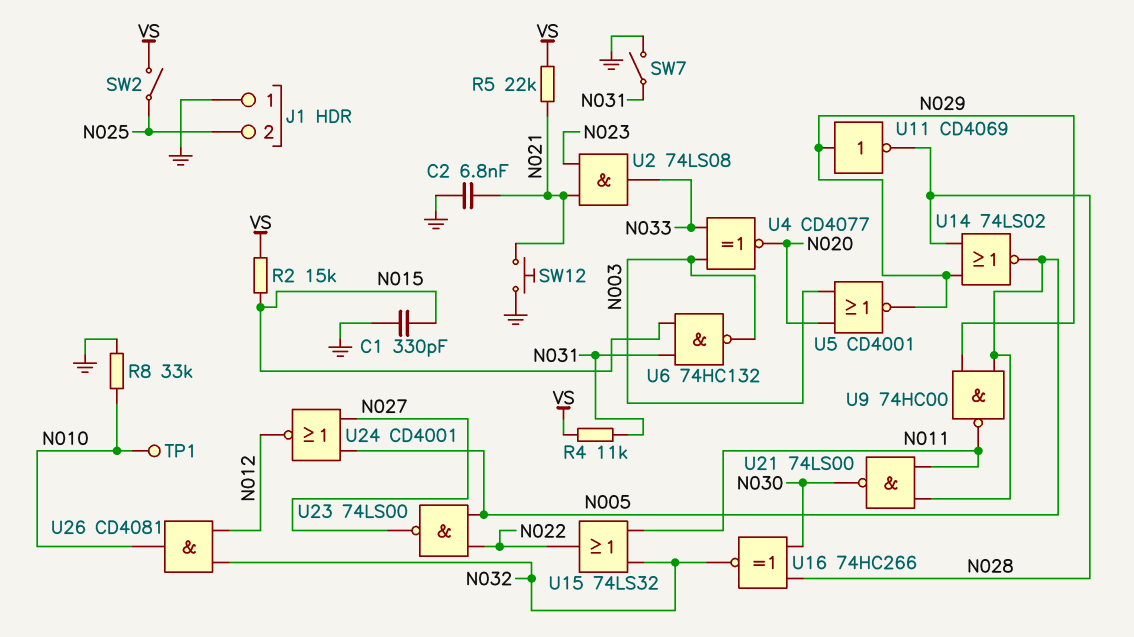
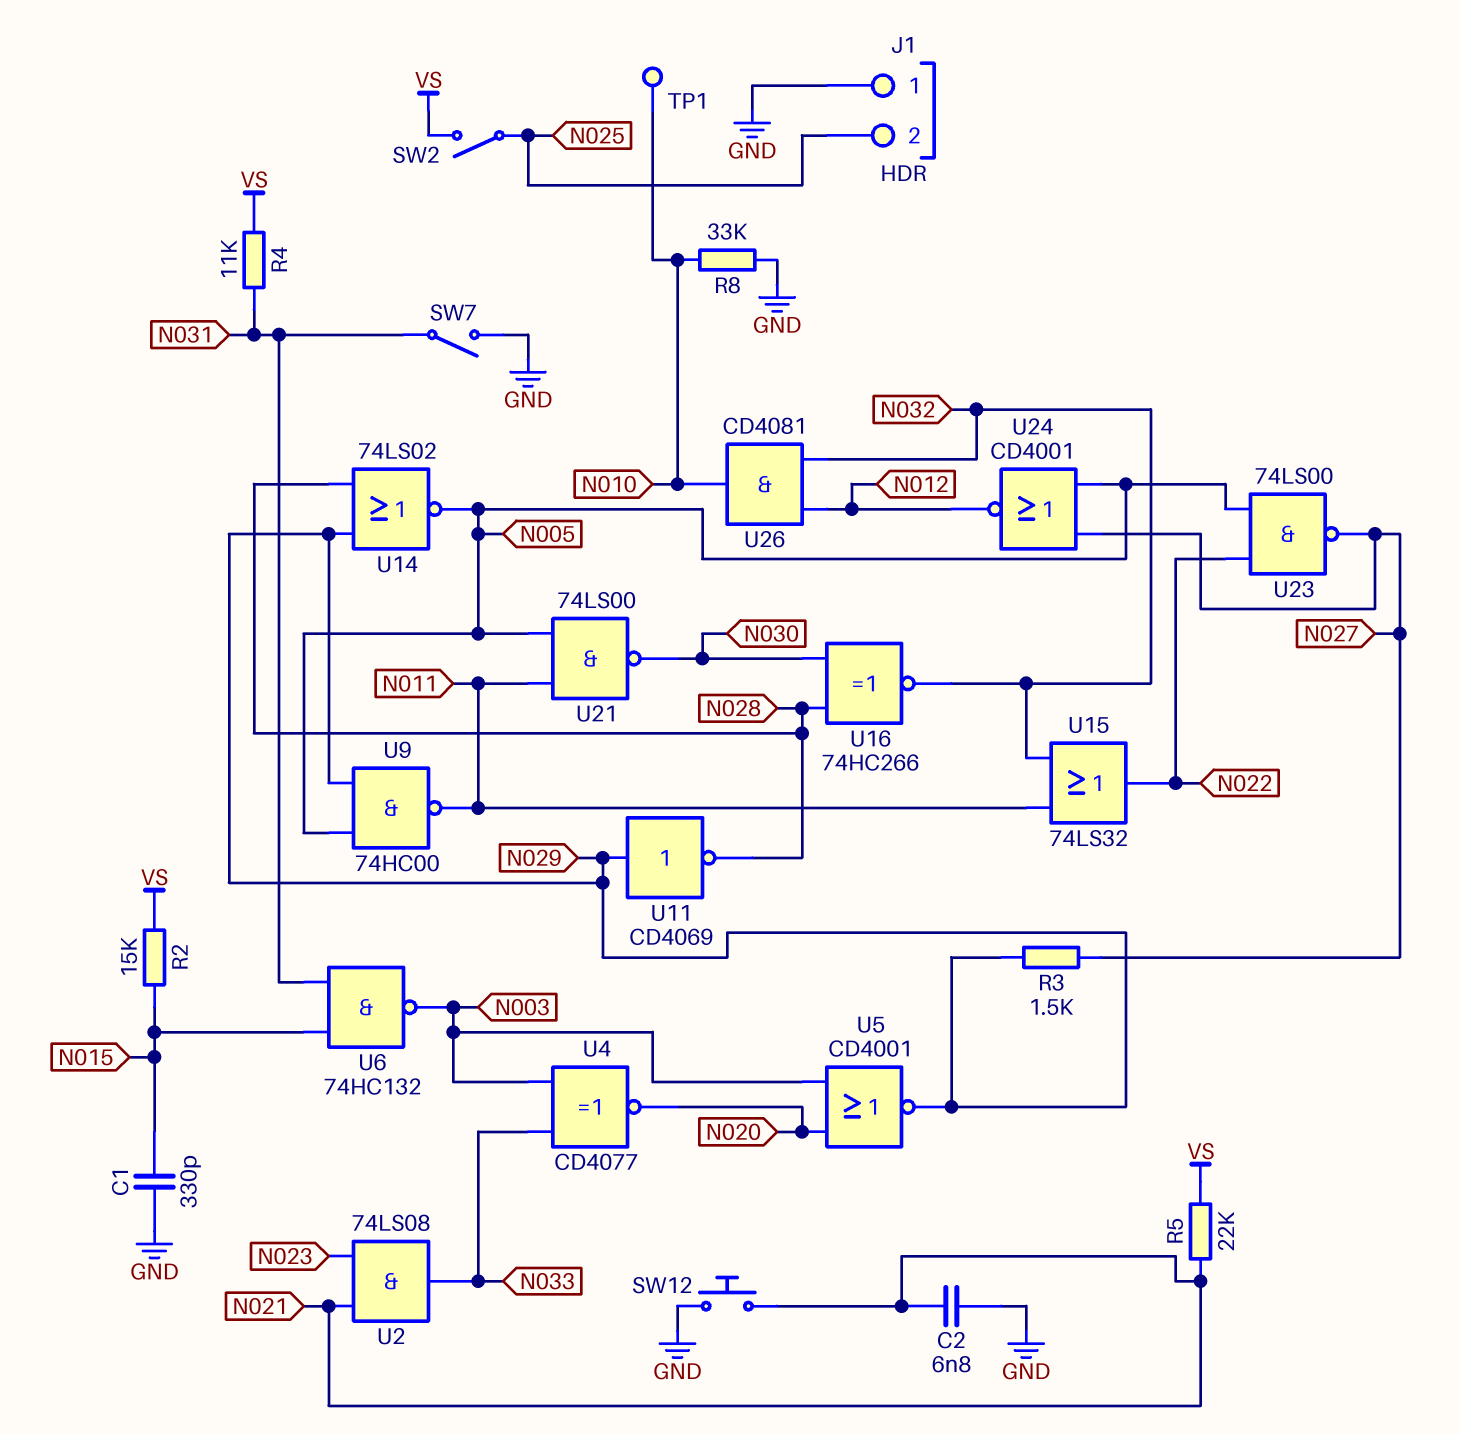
R3: none -> 1.5k (N027, N029)

